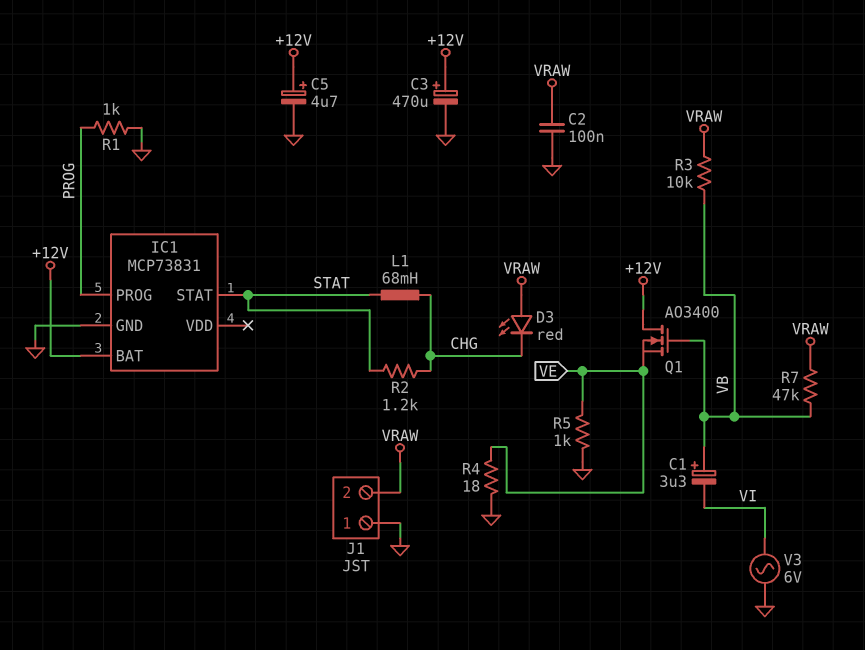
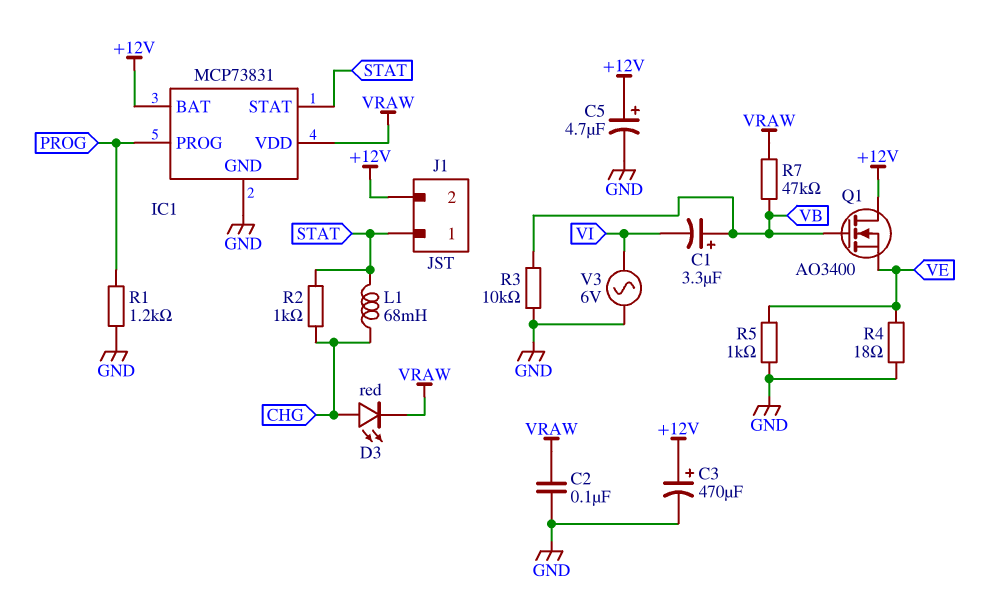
D3: LED red (A VRAW, K CHG) -> LED red (A CHG, K VRAW)
IC1 pin VDD: none -> VRAW
J1 pin 1: GND -> STAT
J1 pin 2: VRAW -> +12V
R1: 1k (GND, PROG) -> 1.2k (GND, PROG)
R2: 1.2k (CHG, STAT) -> 1k (CHG, STAT)
R3: 10k (VB, VRAW) -> 10k (GND, VB)

